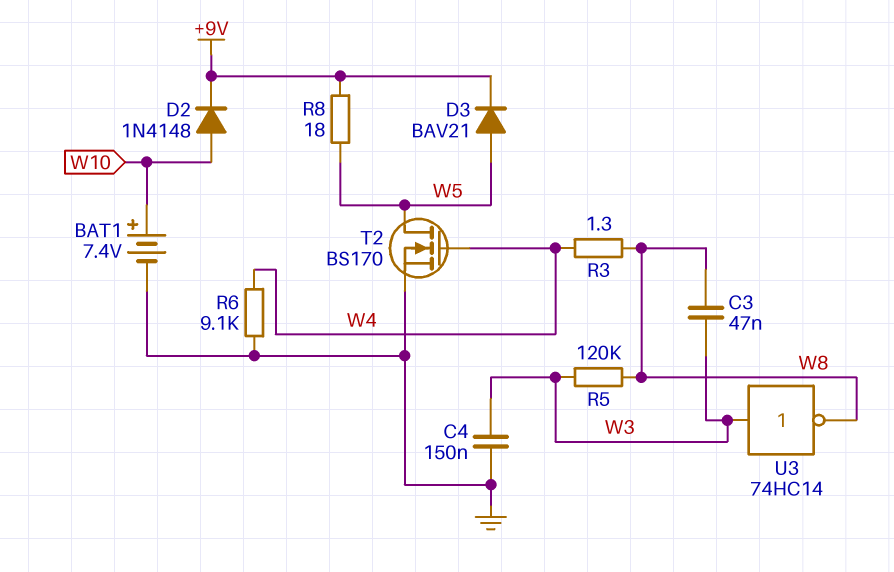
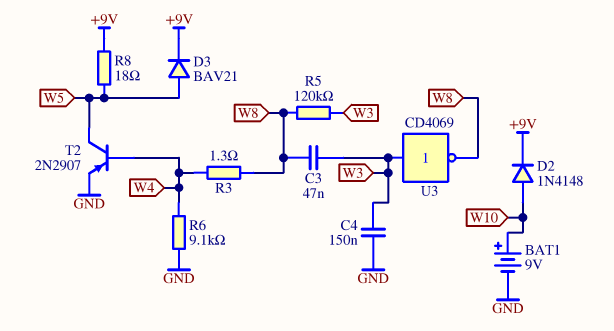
BAT1: 7.4V (plus W10, minus GND) -> 9V (plus W10, minus GND)
T2: NMOS BS170 (G W4, D W5, S GND) -> PNP 2N2907 (B W4, C W5, E GND)
U3: NOT 74HC14 (in W3, out W8) -> NOT CD4069 (in W3, out W8)

